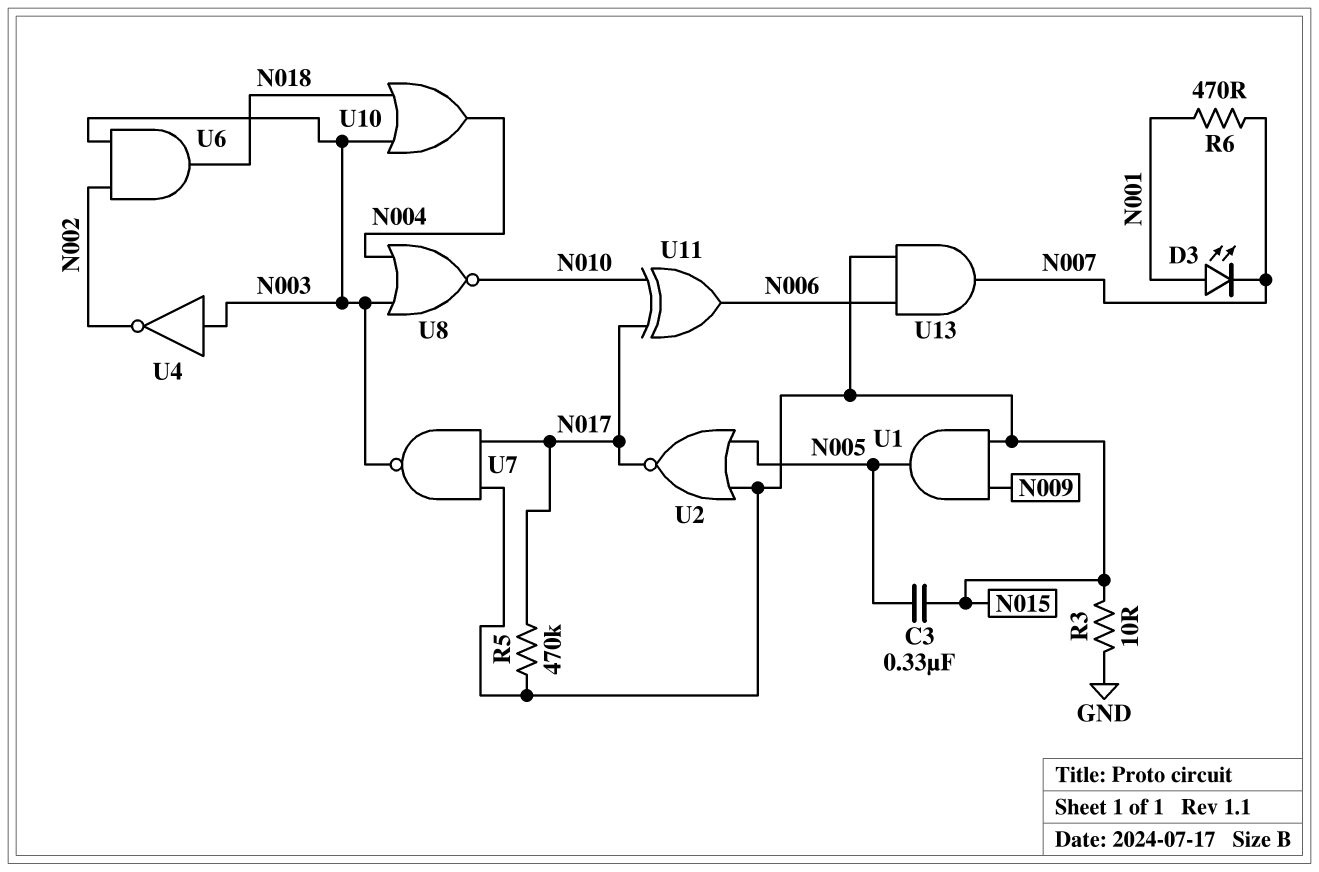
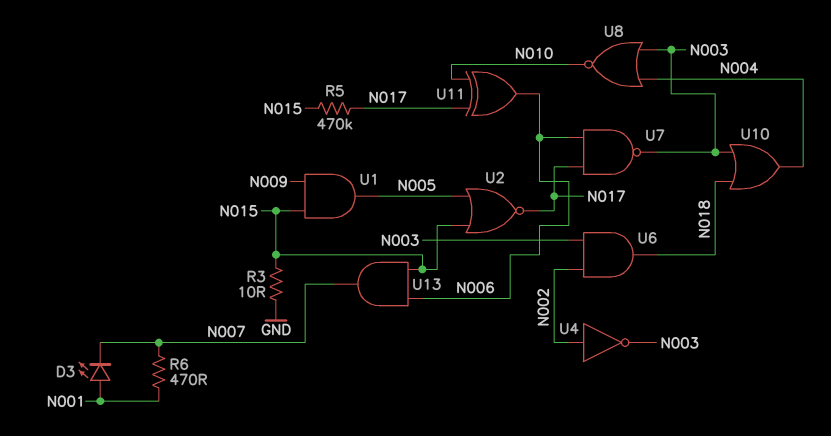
C3: 330nF (N005, N015) -> none
U4: NOT (in N003, out N002) -> NOT (in N002, out N003)
U7: NAND (in N015, in N017, out N003) -> NAND (in N006, in N017, out N003)

